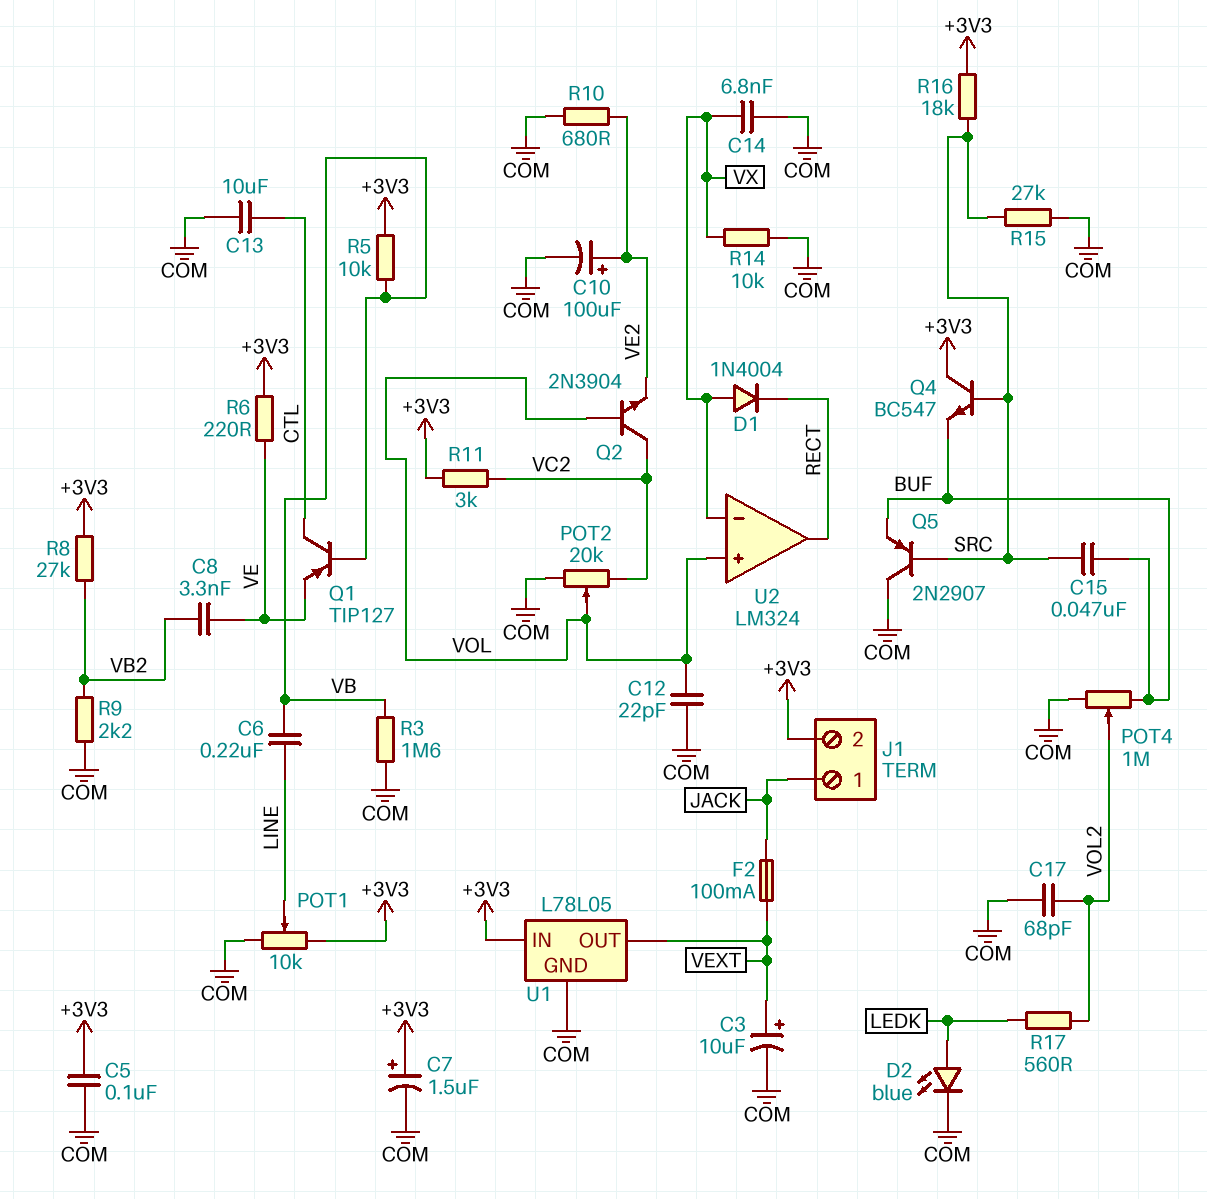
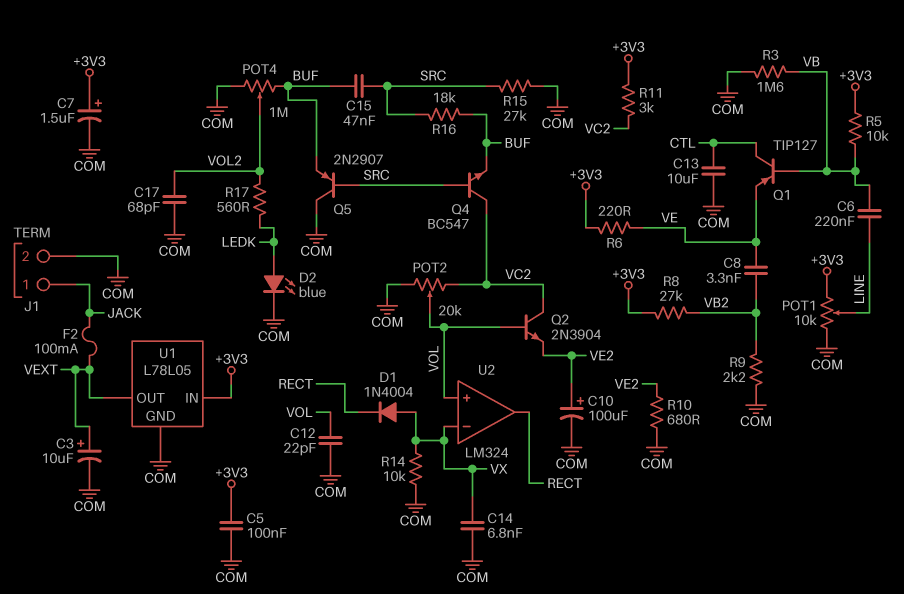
J1 pin 2: +3V3 -> COM
Q4: NPN BC547 (B SRC, C +3V3, E BUF) -> NPN BC547 (B SRC, C VC2, E BUF)
R16: 18k (+3V3, SRC) -> 18k (BUF, SRC)

